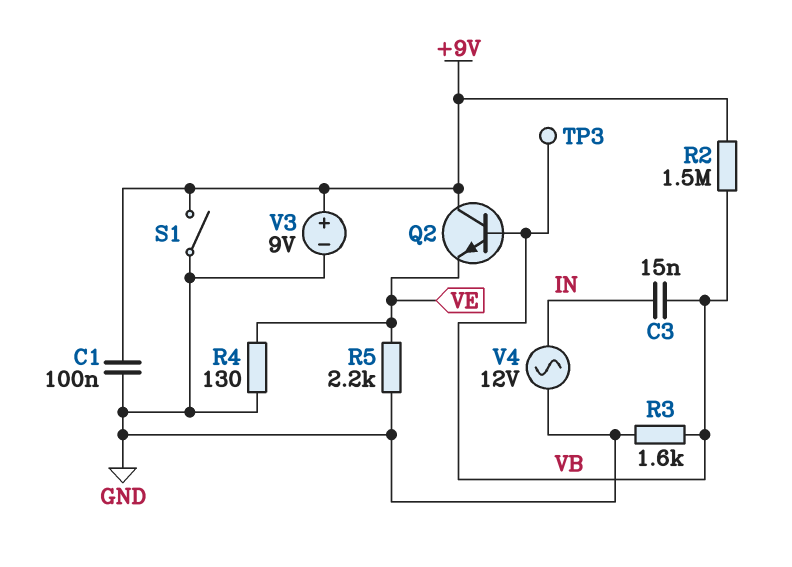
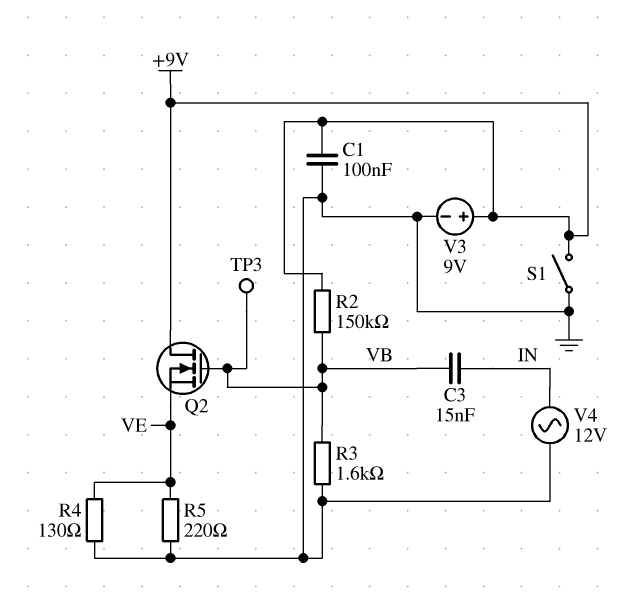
Q2: NPN (B VB, C +9V, E VE) -> NMOS (G VB, D +9V, S VE)
R2: 1.5M (+9V, VB) -> 150k (+9V, VB)
R5: 2.2k (GND, VE) -> 220 (GND, VE)

